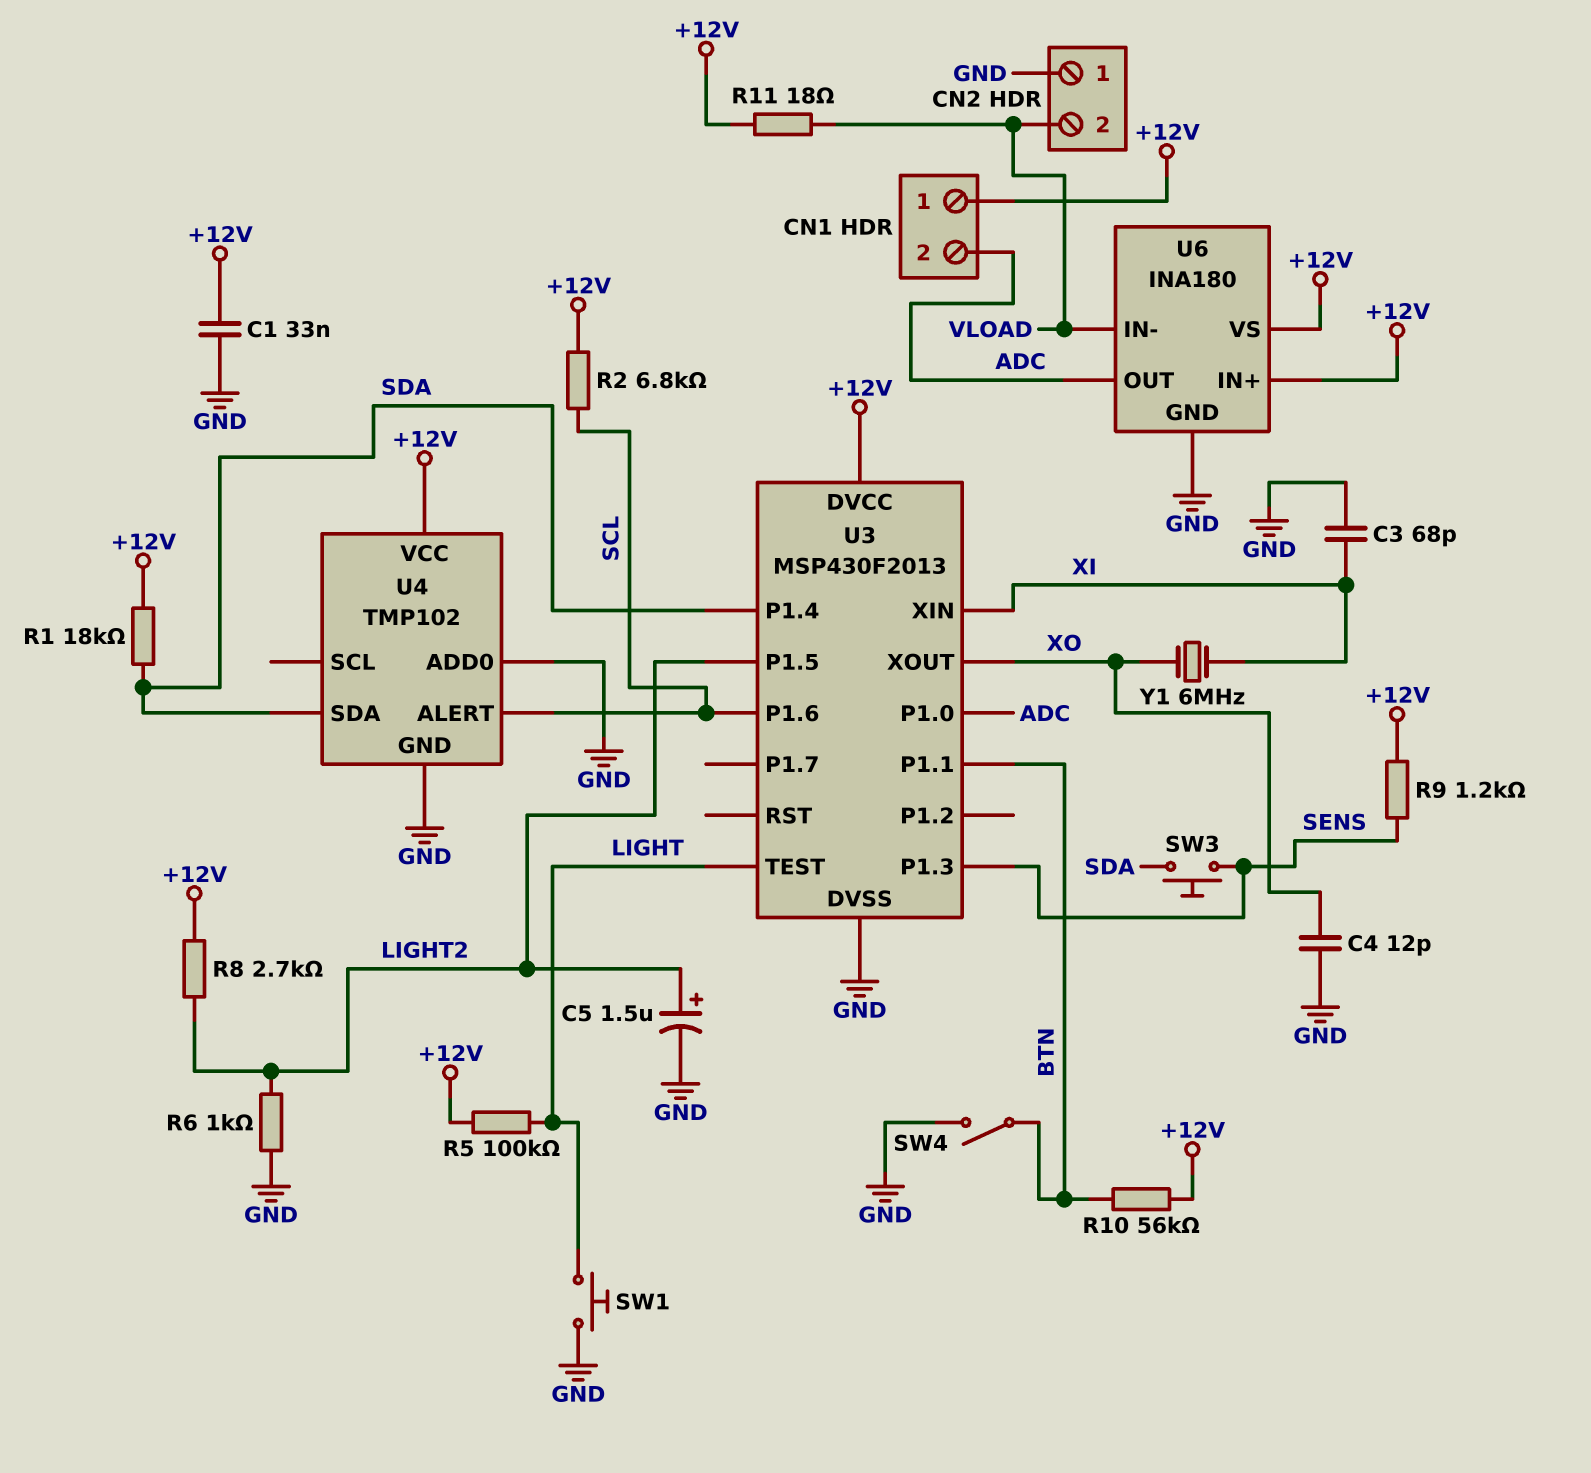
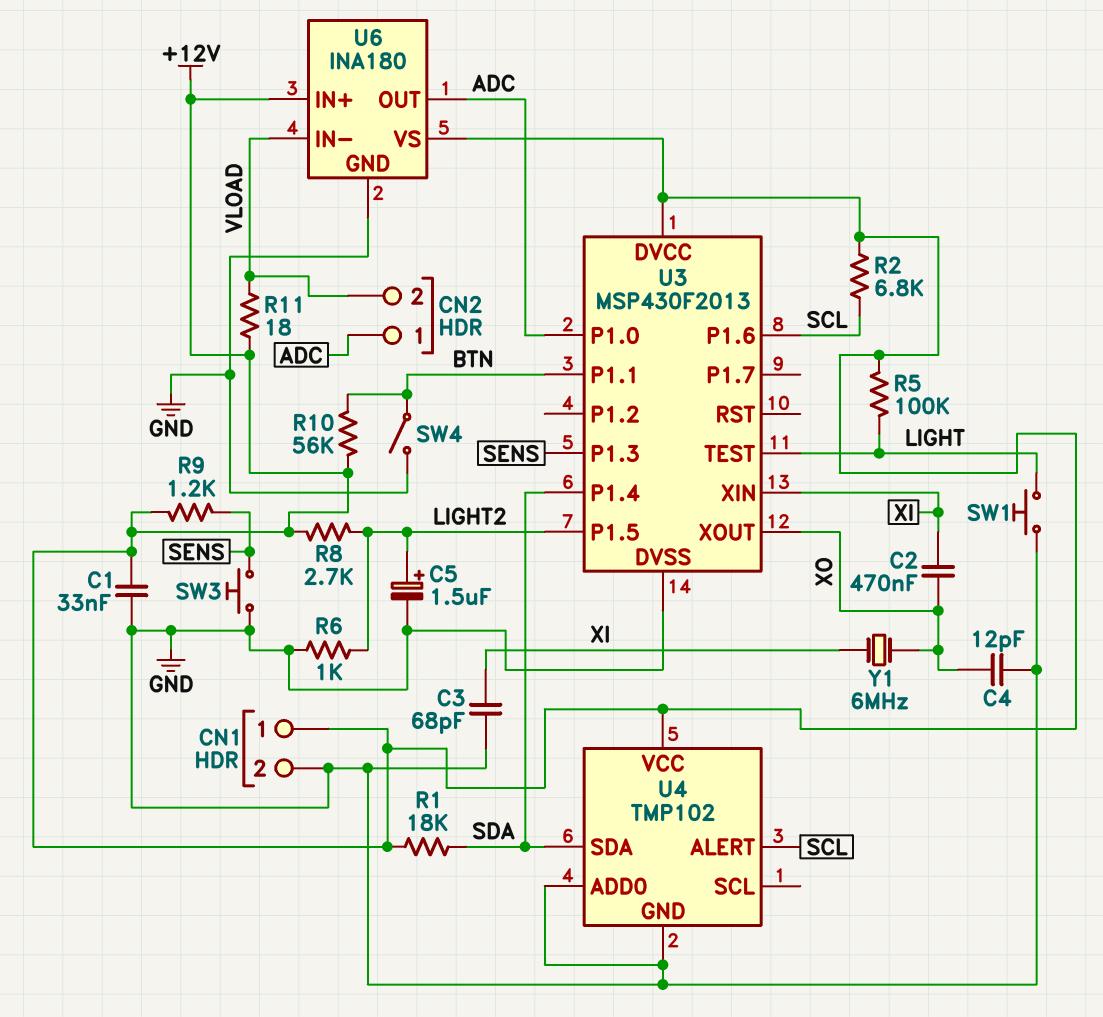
C2: none -> 470nF (XI, XO)
CN1 pin 2: ADC -> GND
CN2 pin 1: GND -> ADC
SW3: button (SDA, SENS) -> button (GND, SENS)

